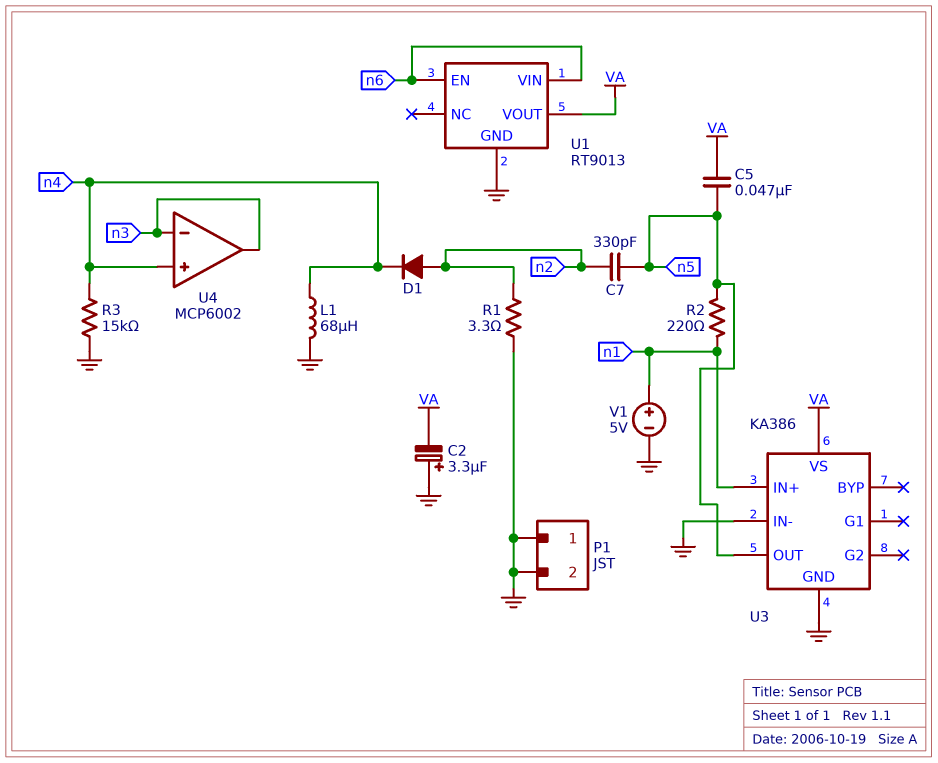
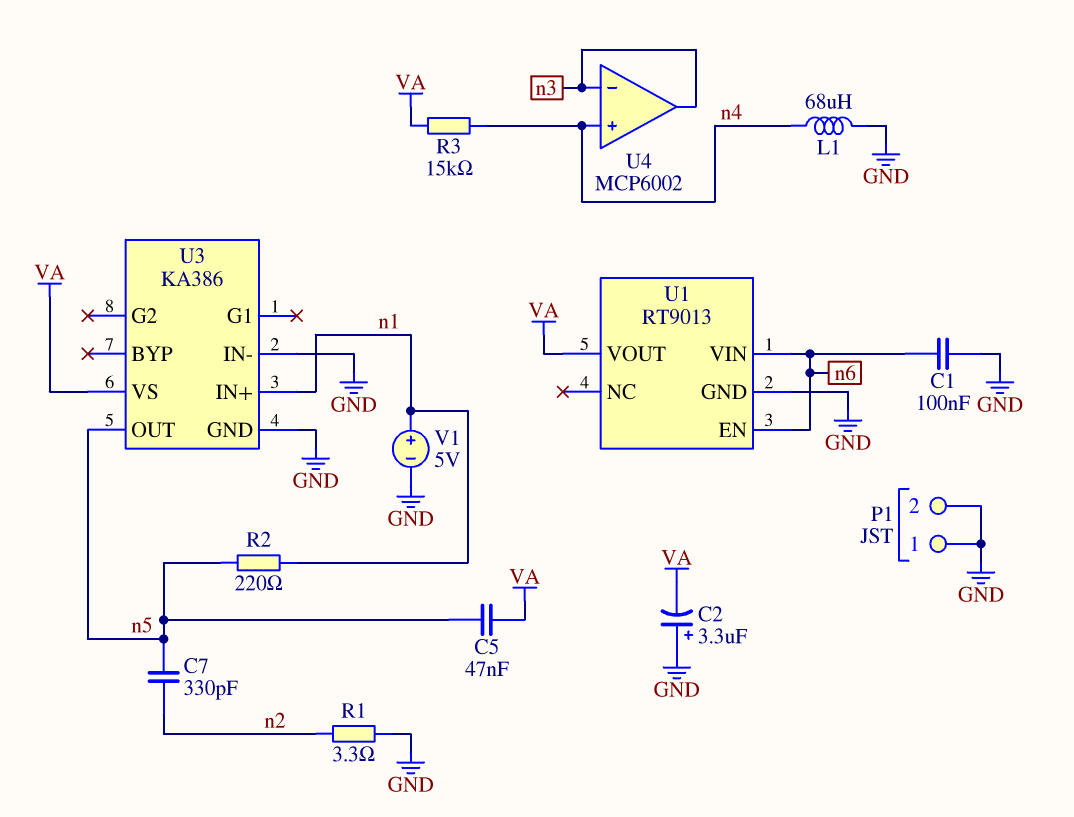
C1: none -> 100nF (GND, n6)
D1: diode (A n2, K n4) -> none
R3: 15k (GND, n4) -> 15k (VA, n4)

